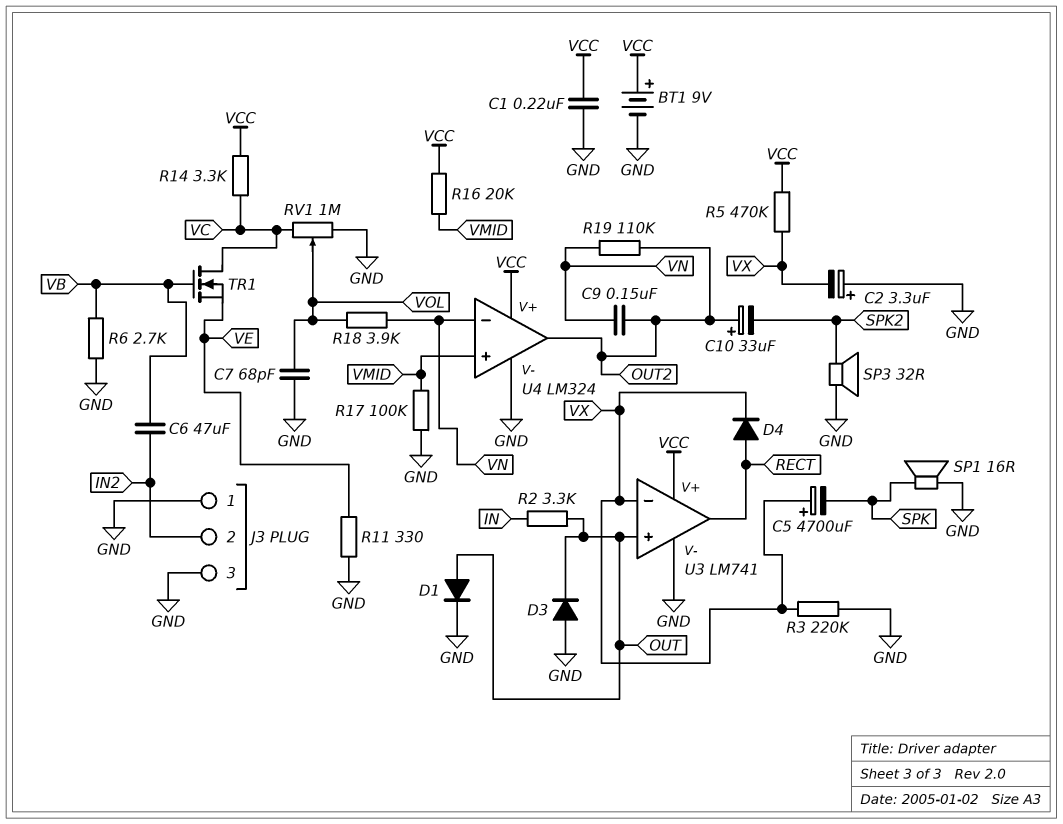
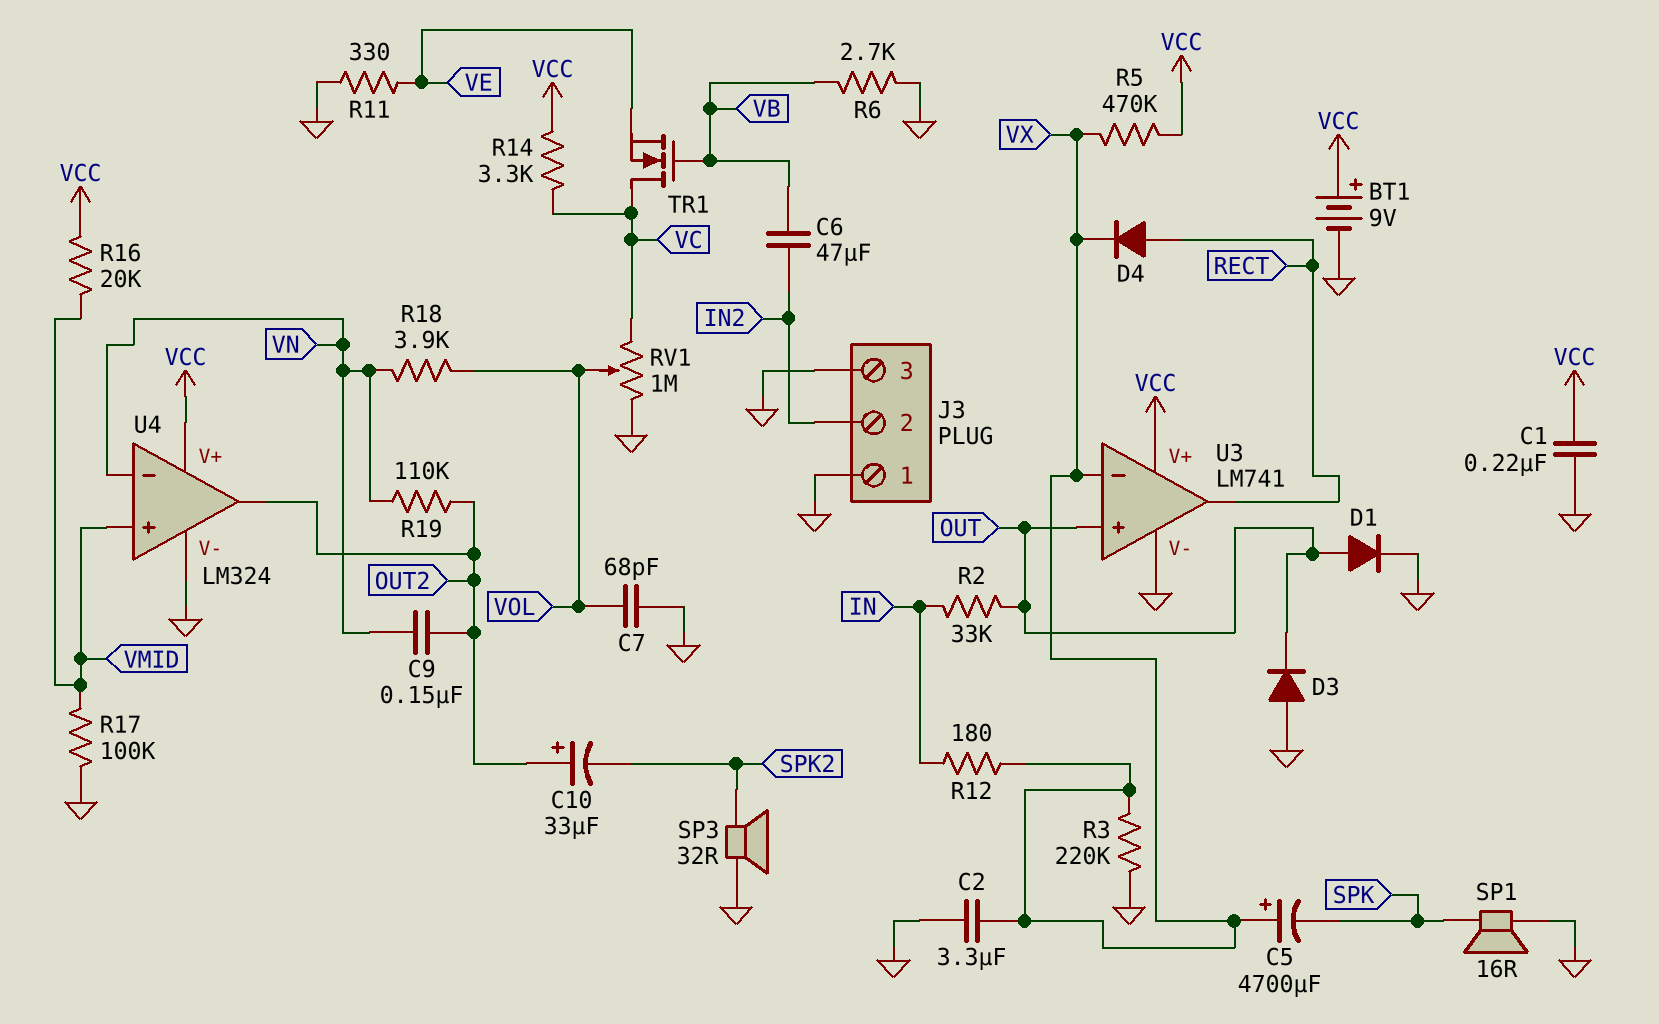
C2: 3.3uF (plus GND, minus VX) -> 3.3uF (GND, VX)
R2: 3.3k (IN, OUT) -> 33k (IN, OUT)
R12: none -> 180 (IN, VX)

